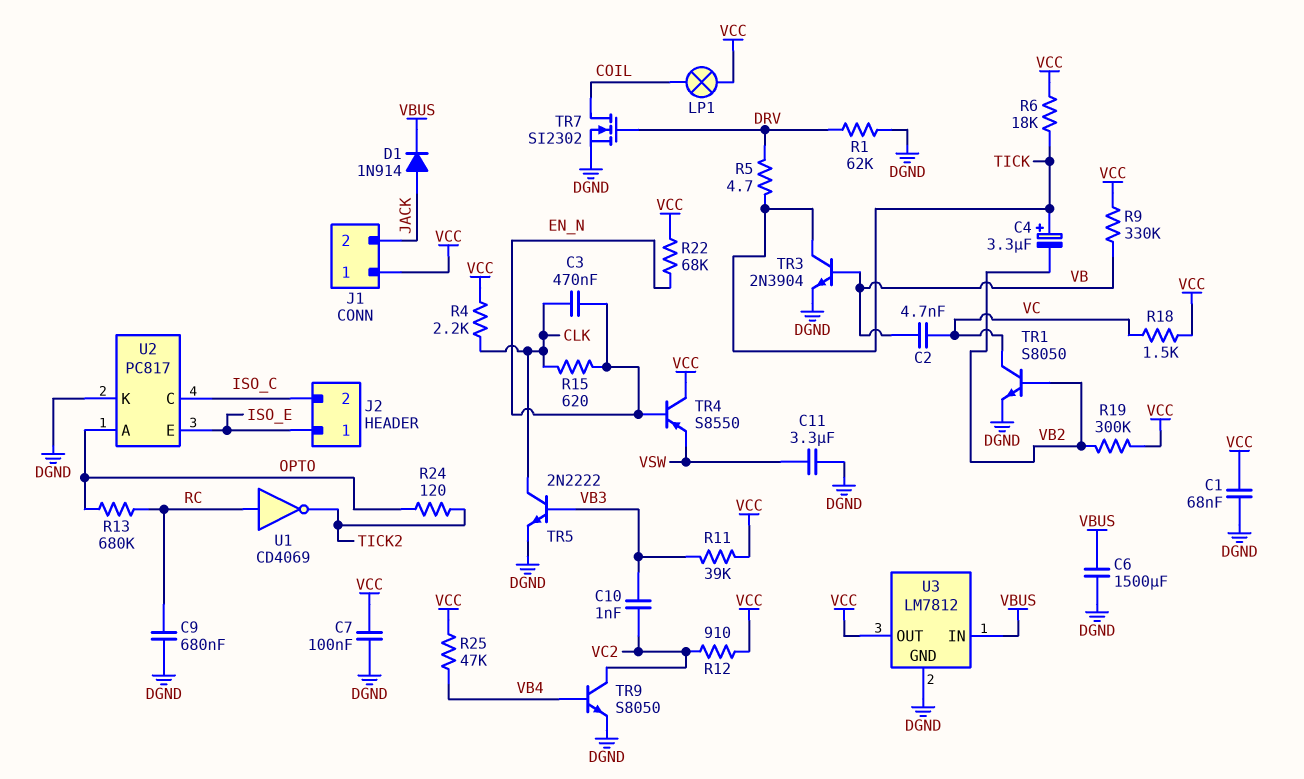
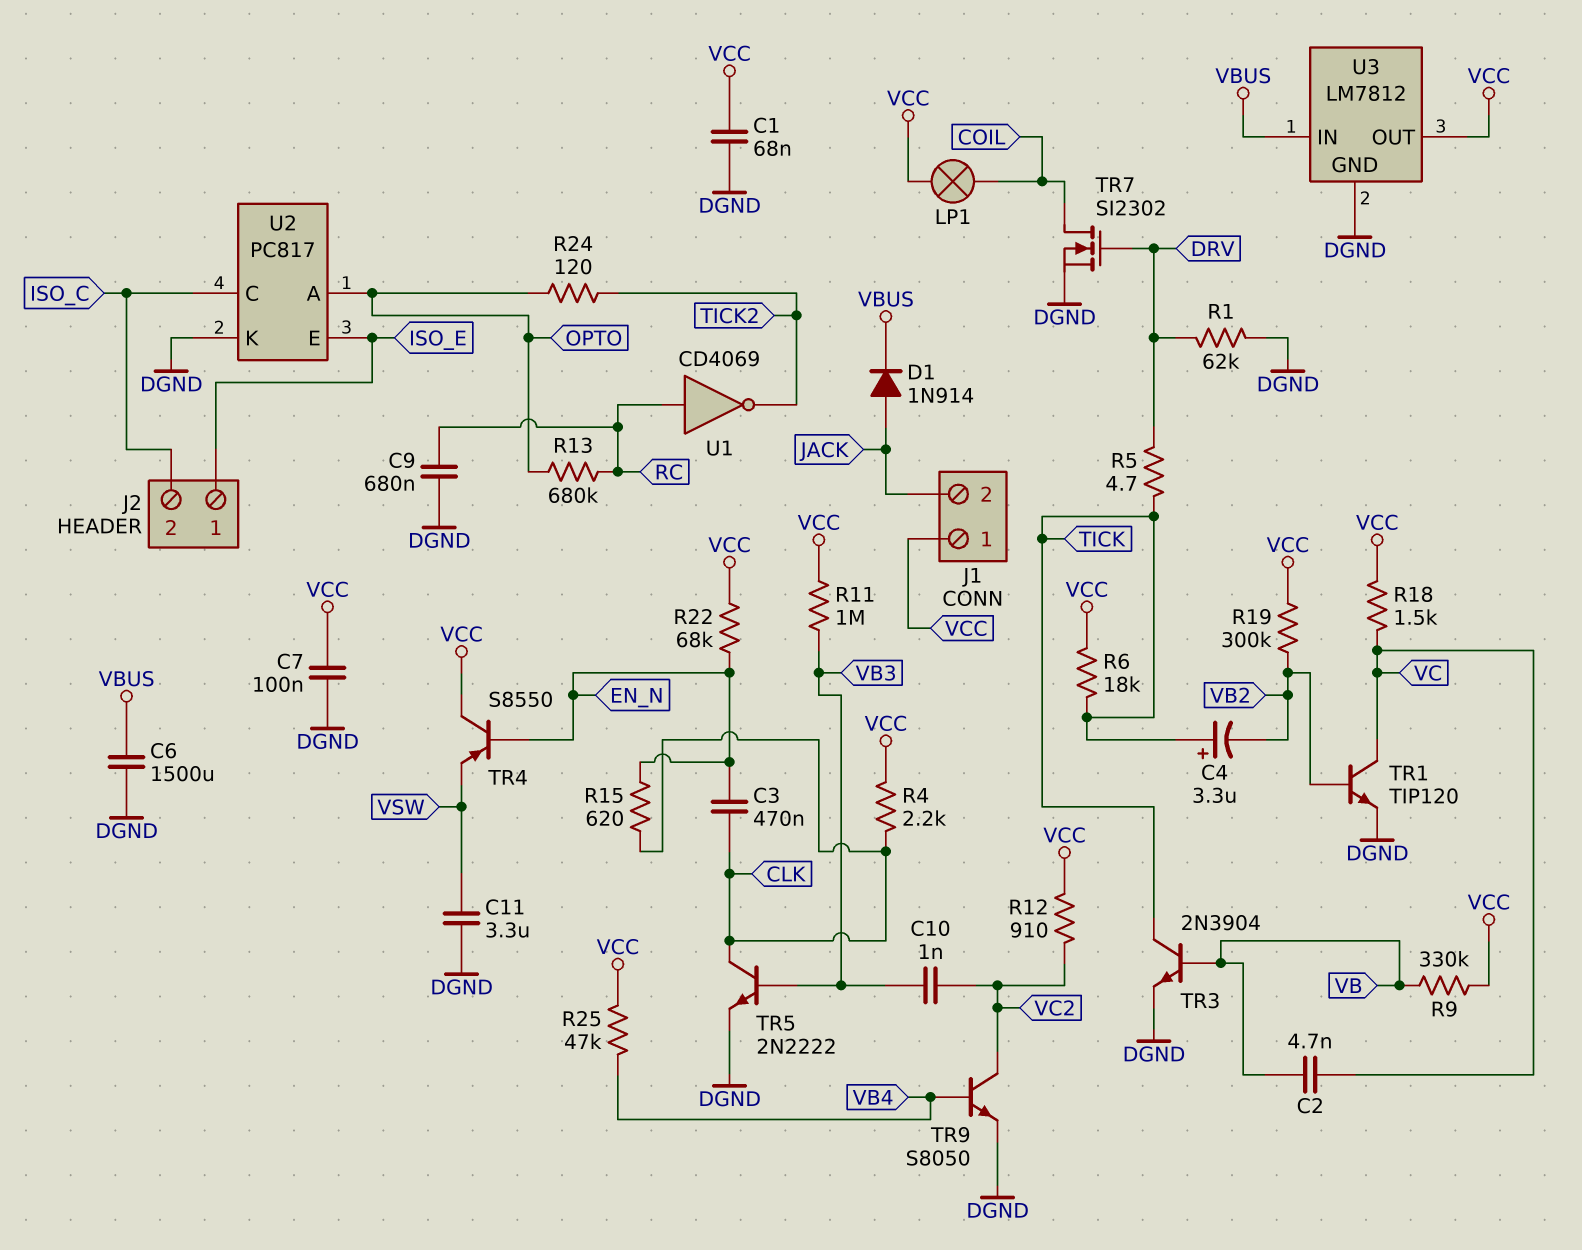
R11: 39k (VB3, VCC) -> 1M (VB3, VCC)
TR1: NPN S8050 (B VB2, C VC, E DGND) -> NPN TIP120 (B VB2, C VC, E DGND)

